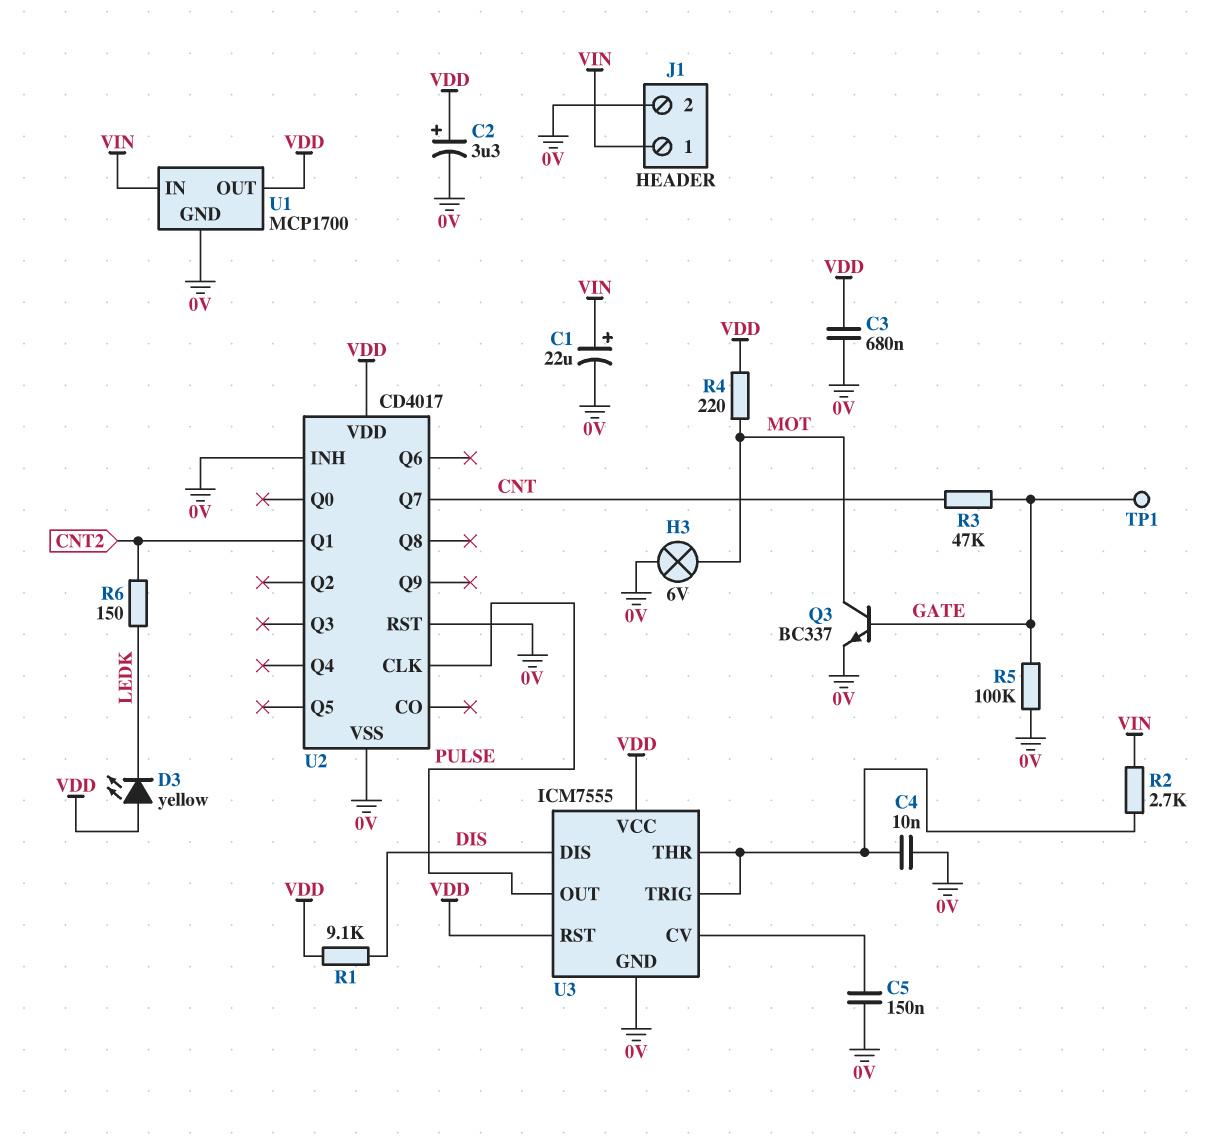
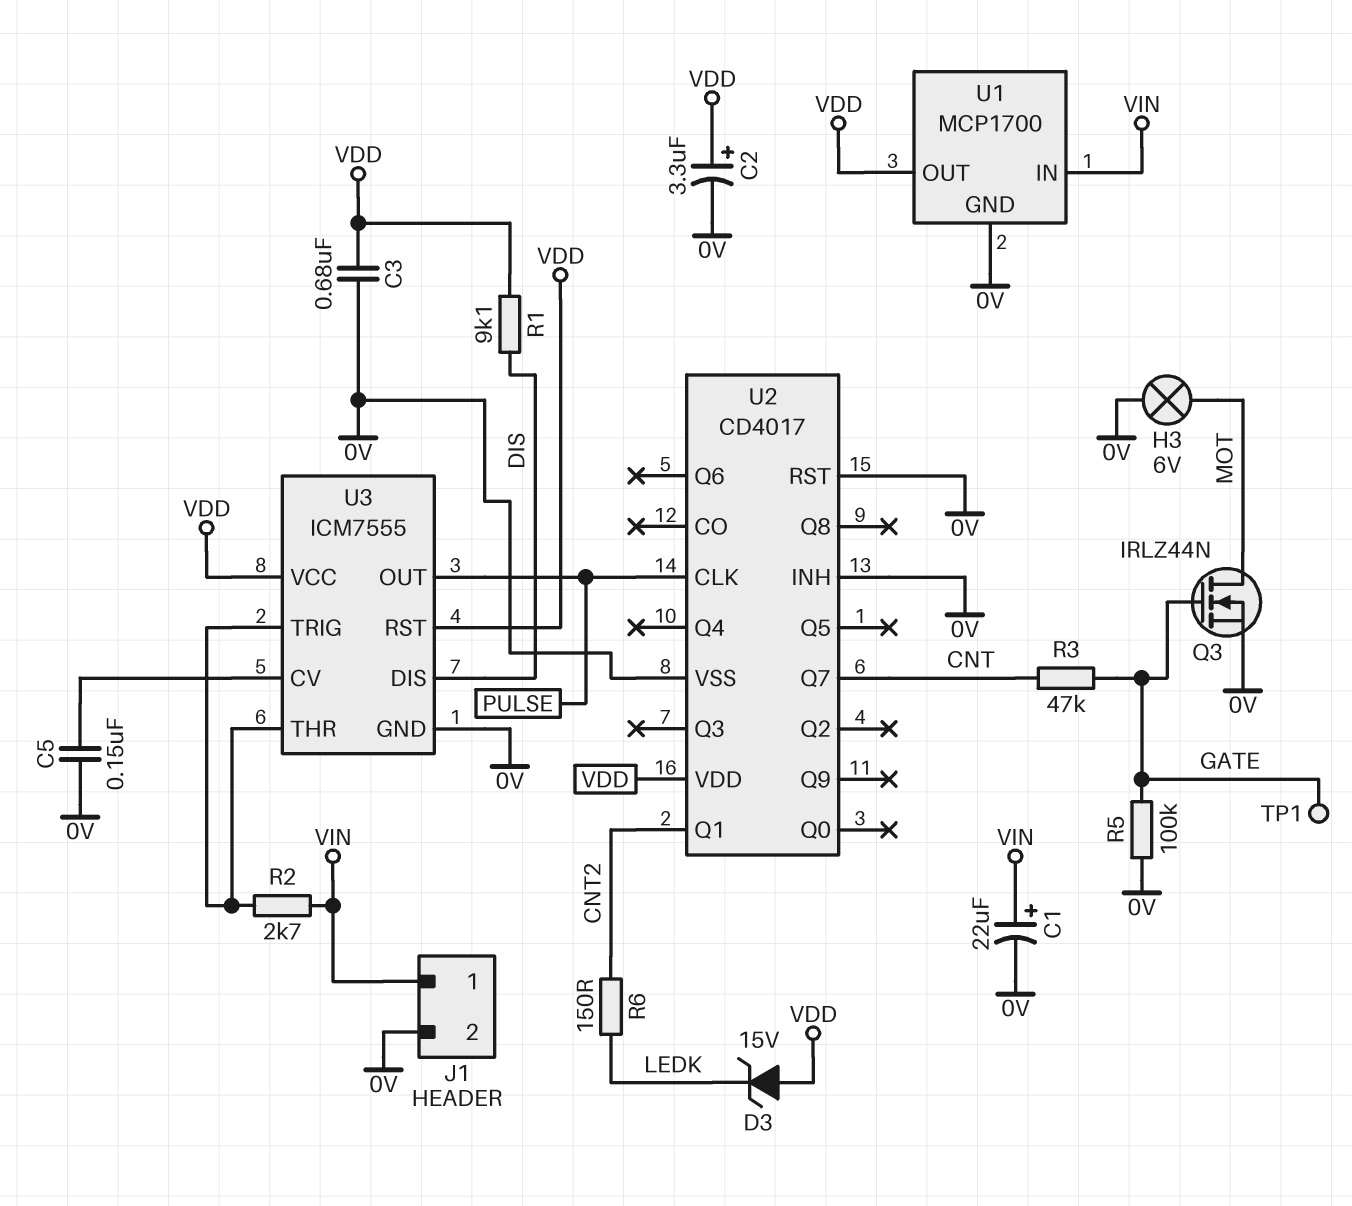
C4: 10nF (0V, U3/THR) -> none
D3: LED yellow (A VDD, K LEDK) -> zener 15V (A VDD, K LEDK)
Q3: NPN BC337 (B GATE, C MOT, E 0V) -> NMOS IRLZ44N (G GATE, D MOT, S 0V)
R4: 220 (MOT, VDD) -> none

